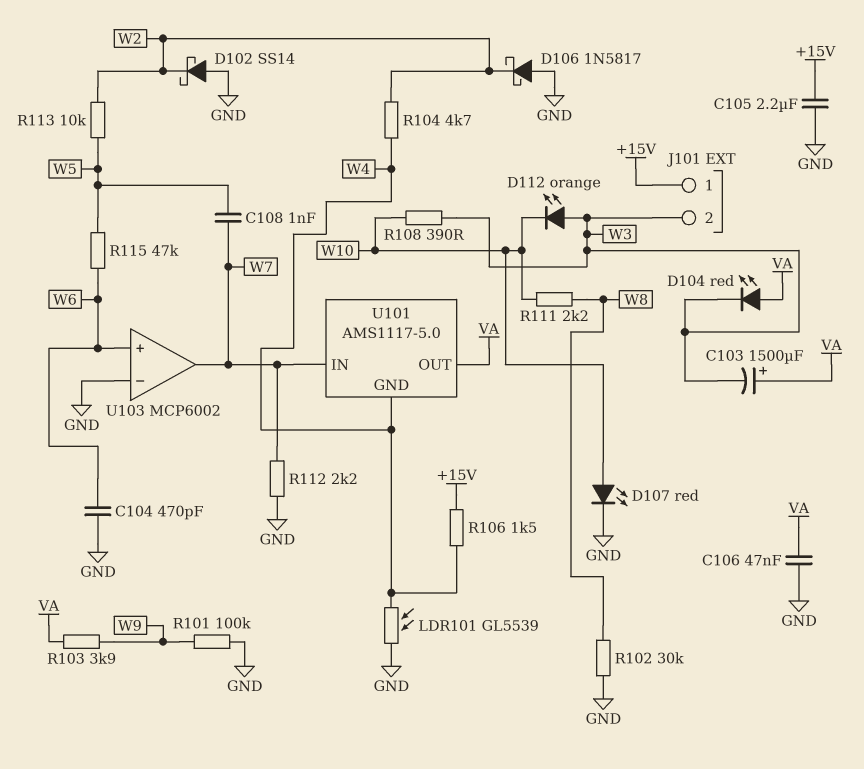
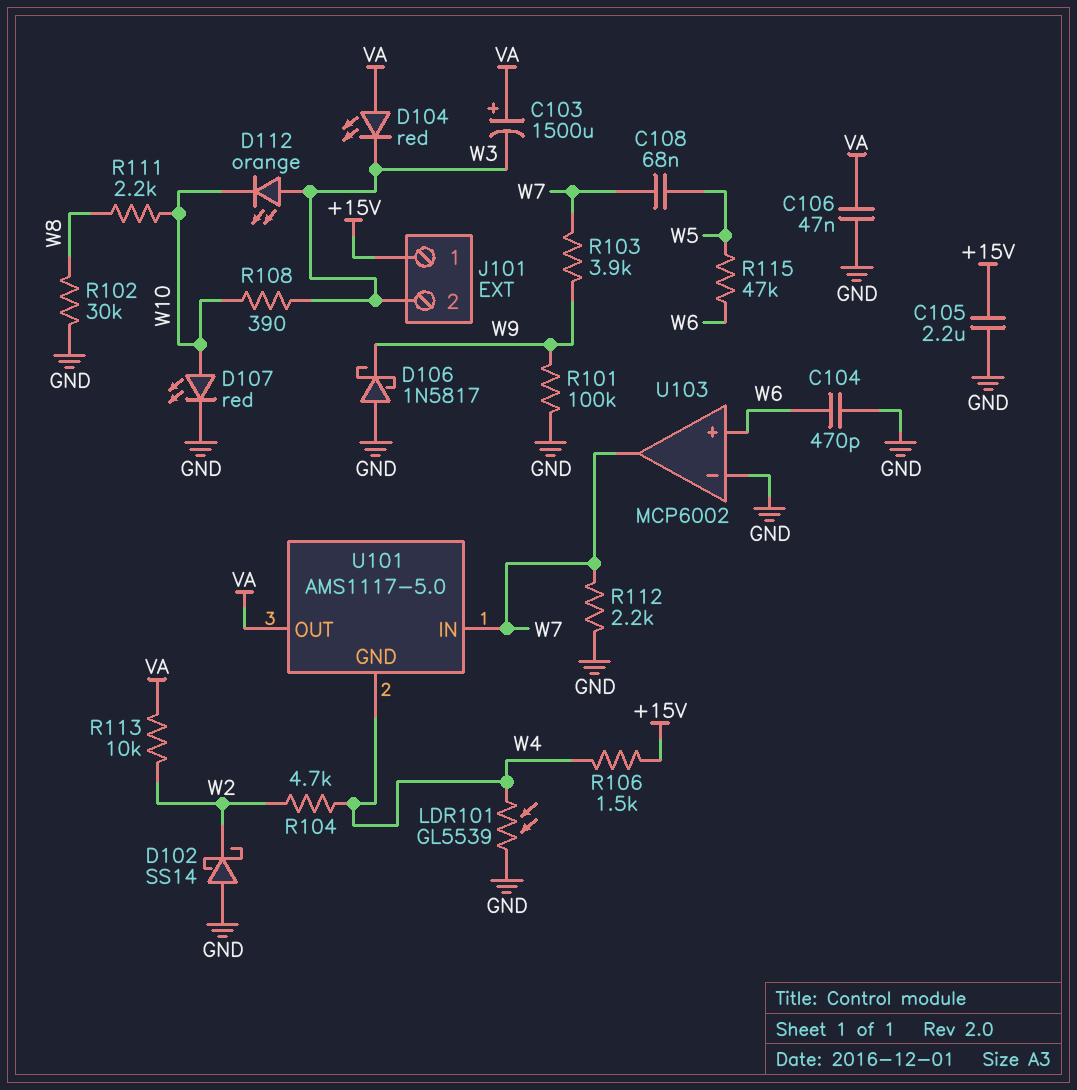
C108: 1nF (W5, W7) -> 68nF (W5, W7)
D106: schottky 1N5817 (A GND, K W2) -> schottky 1N5817 (A GND, K W9)
R103: 3.9k (VA, W9) -> 3.9k (W7, W9)
R113: 10k (W2, W5) -> 10k (VA, W2)

